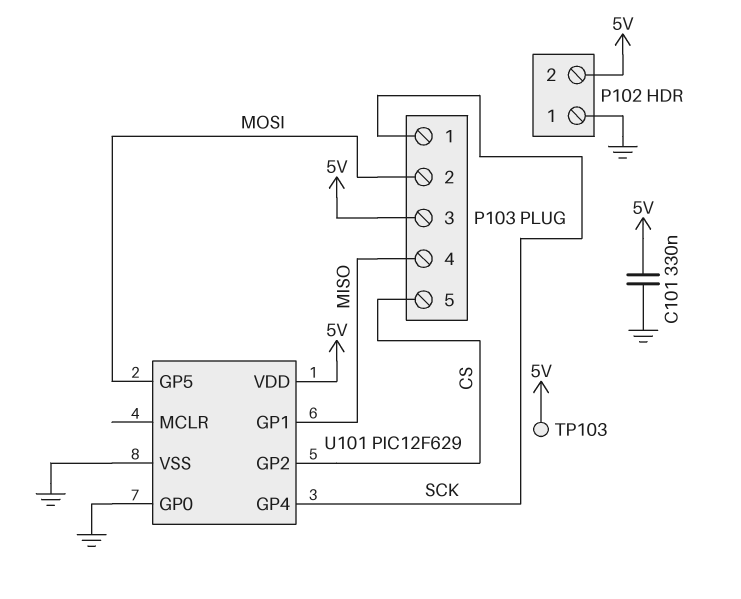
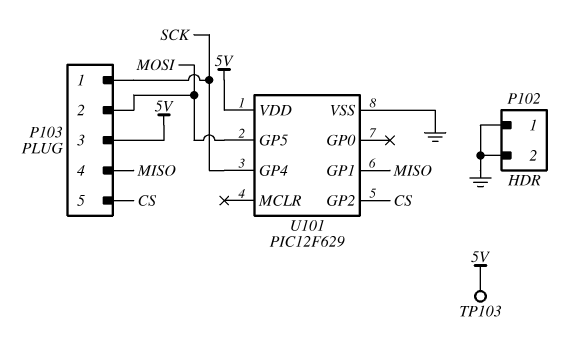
C101: 330nF (5V, GND) -> none
P102 pin 2: 5V -> GND
U101 pin GP0: GND -> none

